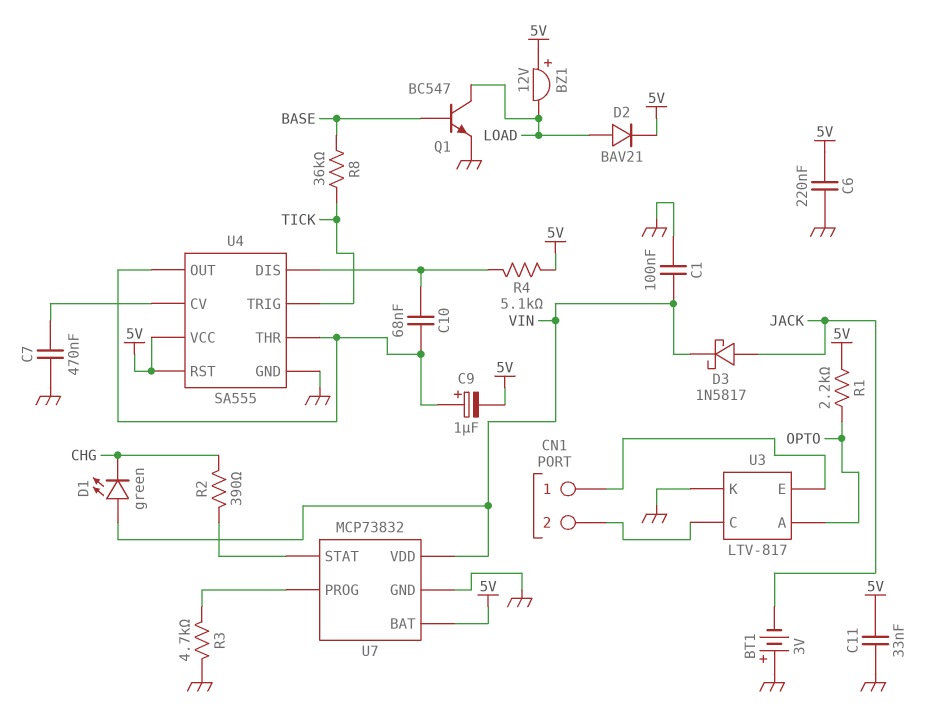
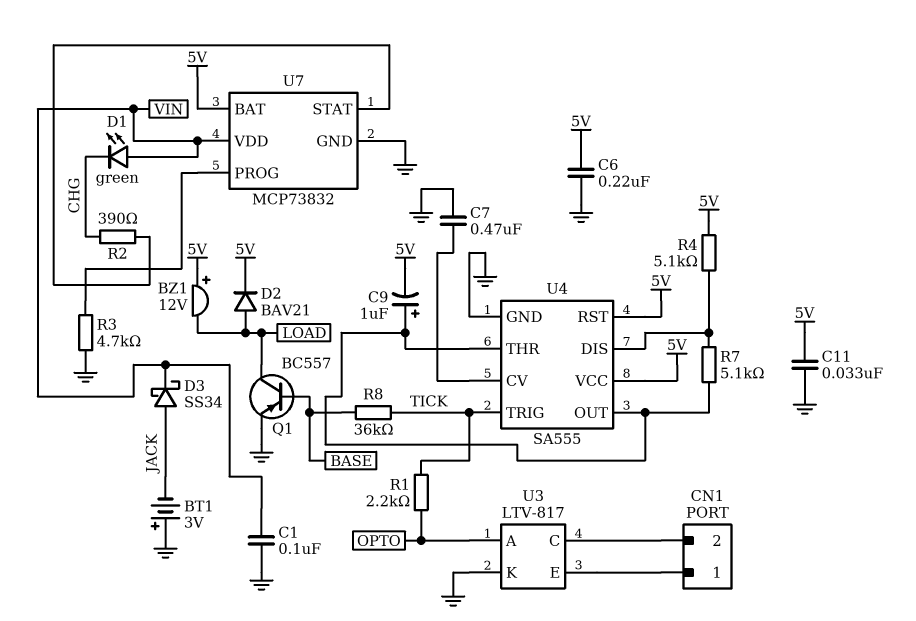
C10: 68nF (U4/DIS, U4/OUT) -> none
D3: schottky 1N5817 (A JACK, K VIN) -> schottky SS34 (A JACK, K VIN)
Q1: NPN BC547 (B BASE, C LOAD, E GND) -> PNP BC557 (B BASE, C LOAD, E GND)
R1: 2.2k (5V, OPTO) -> 2.2k (OPTO, TICK)
R7: none -> 5.1k (U4/DIS, U4/OUT)

